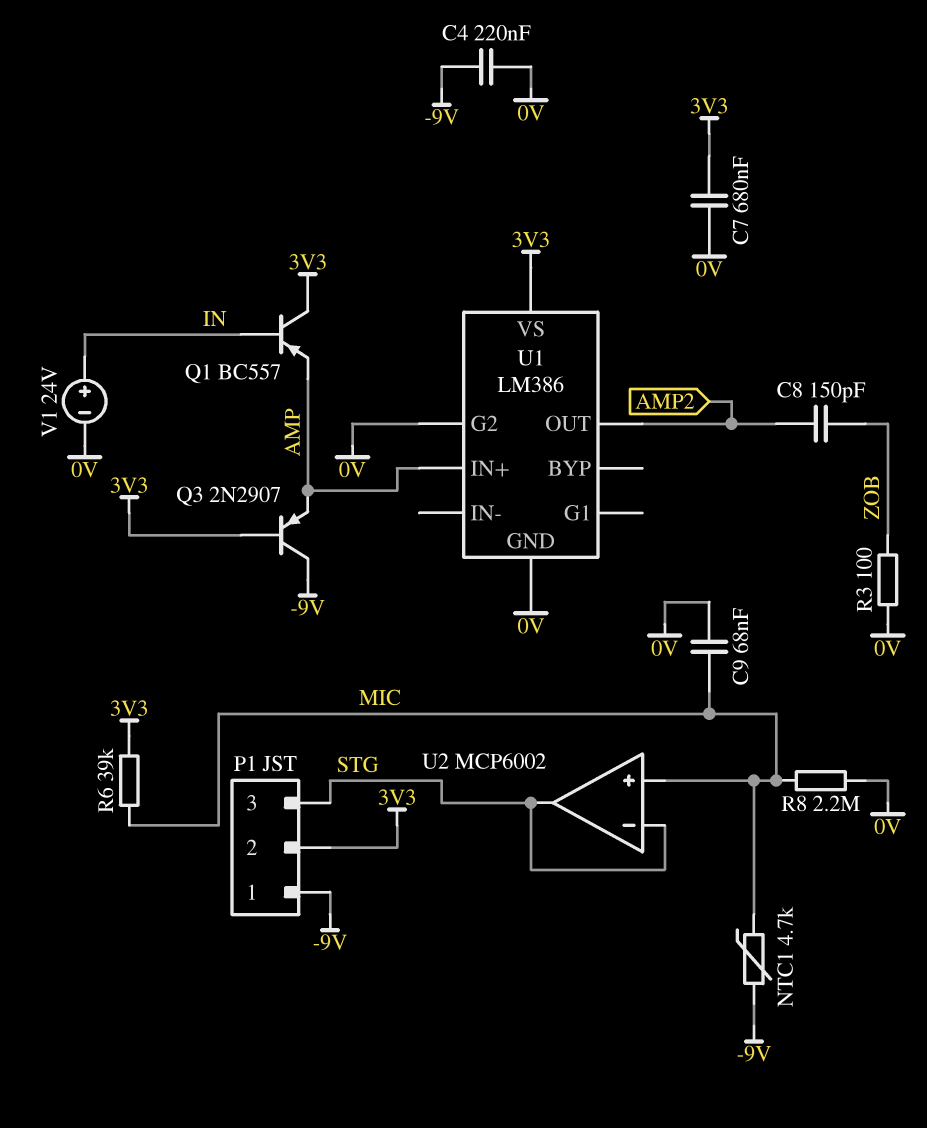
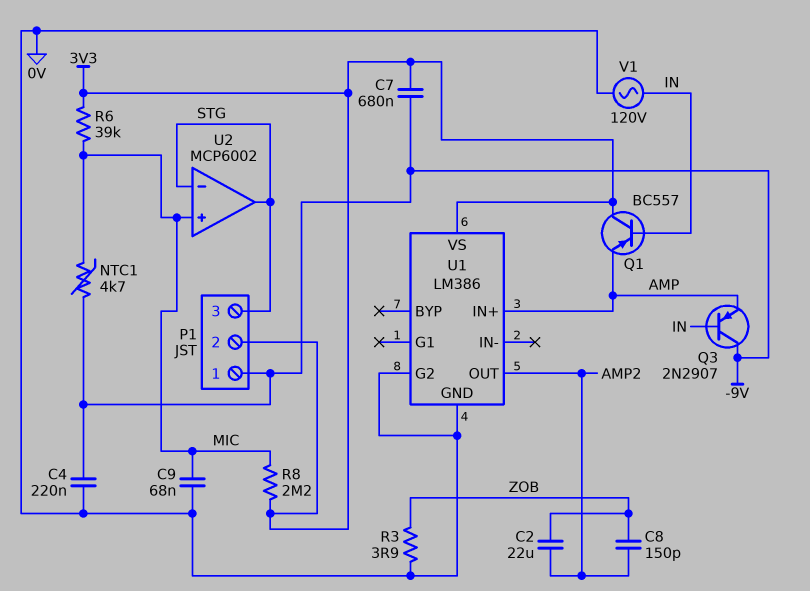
C2: none -> 22uF (AMP2, ZOB)
C7: 680nF (0V, 3V3) -> 680nF (-9V, 3V3)
Q3: PNP 2N2907 (B 3V3, C -9V, E AMP) -> PNP 2N2907 (B IN, C -9V, E AMP)
R3: 100 (0V, ZOB) -> 3.9 (0V, ZOB)
R8: 2.2M (0V, MIC) -> 2.2M (3V3, MIC)
V1: 24V (plus IN, minus 0V) -> AC 120V (0V, IN)

